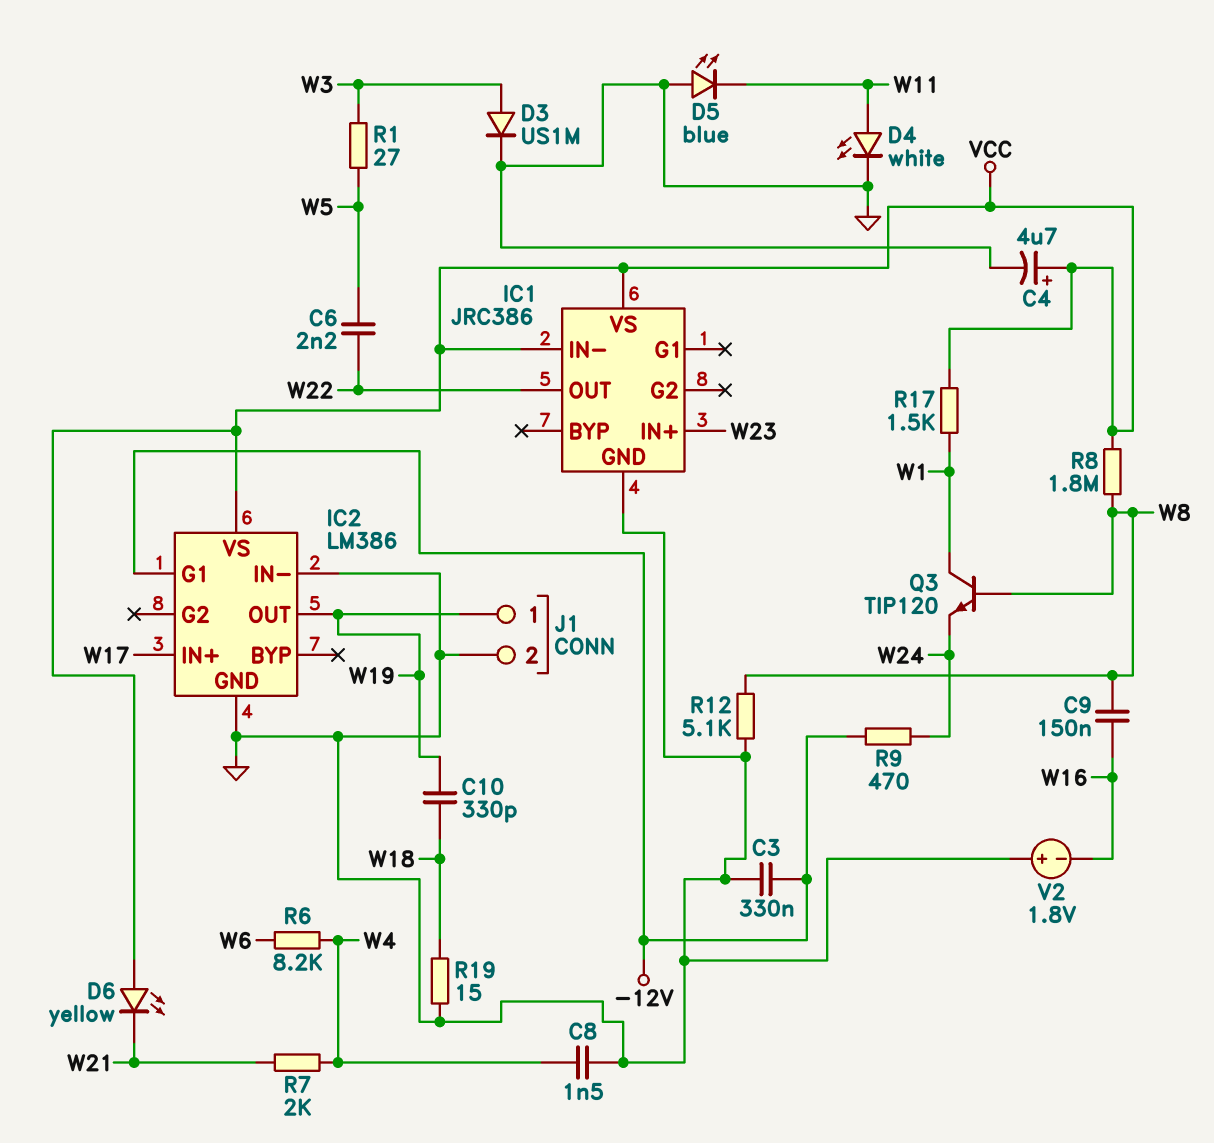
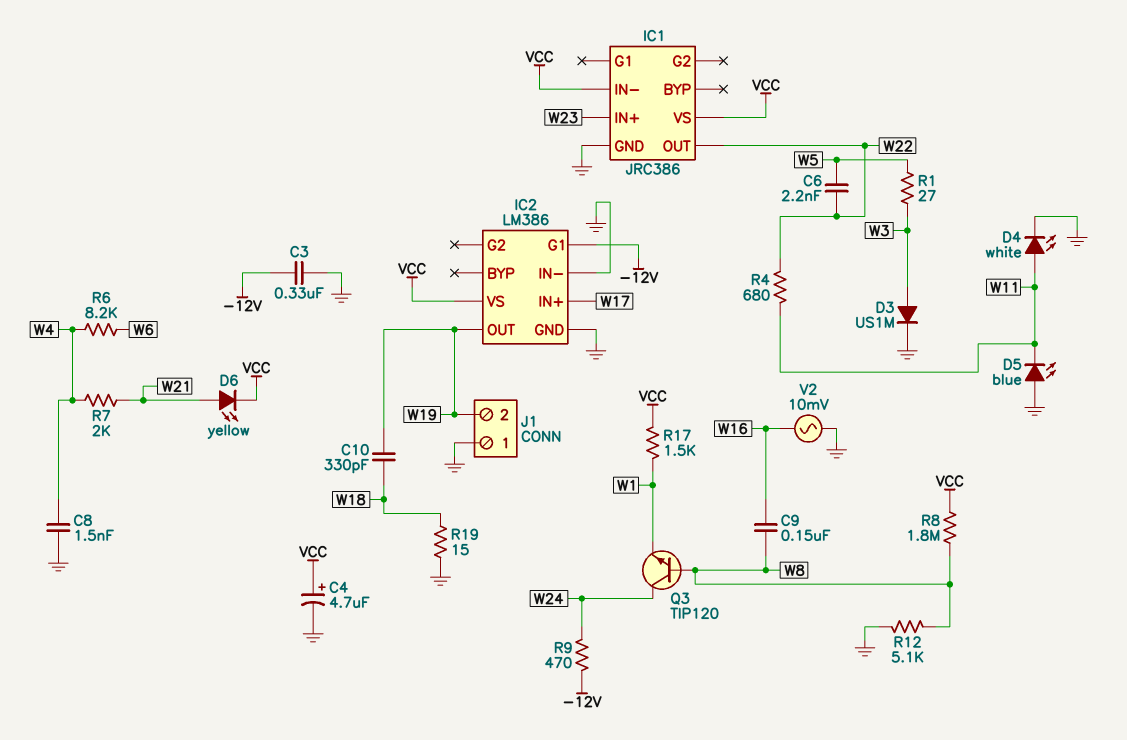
D6: LED yellow (A VCC, K W21) -> LED yellow (A W21, K VCC)
J1 pin 1: W19 -> GND
J1 pin 2: GND -> W19
Q3: NPN TIP120 (B W8, C W1, E W24) -> NPN TIP120 (B W8, C W24, E W1)
R4: none -> 680 (W11, W22)
V2: 1.8V (plus GND, minus W16) -> AC 10mV (GND, W16)

